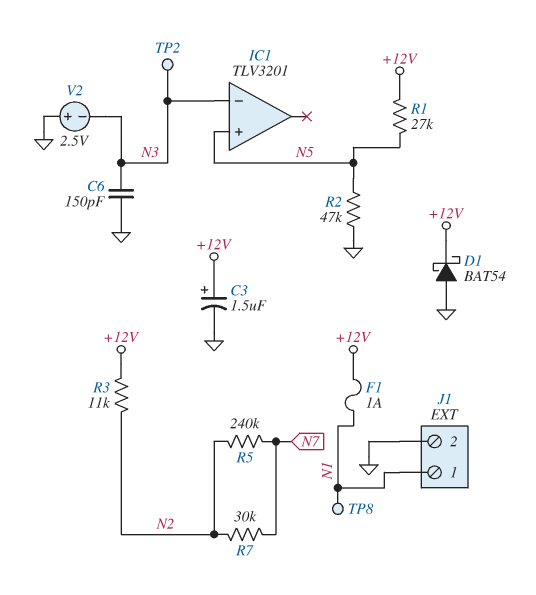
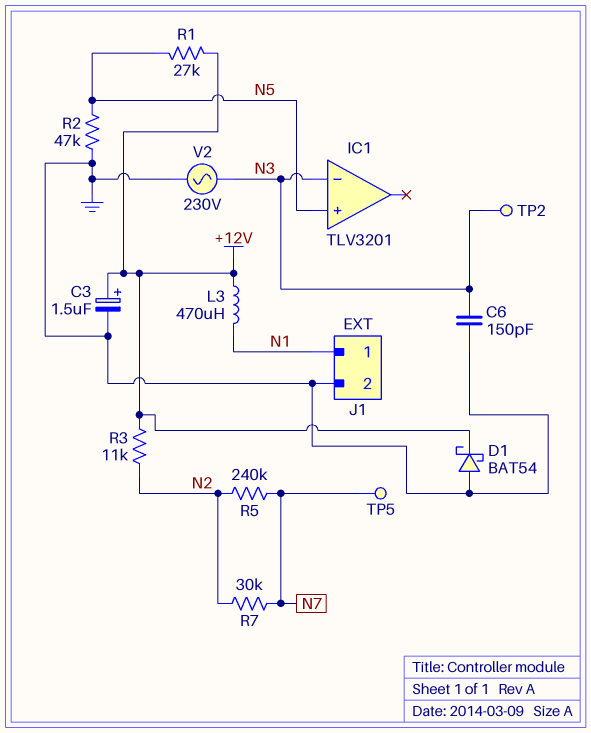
F1: 1A (+12V, N1) -> none
L3: none -> 470uH (+12V, N1)
TP5: none -> test point (N7)
TP8: test point (N1) -> none
V2: 2.5V (plus GND, minus N3) -> AC 230V (GND, N3)

